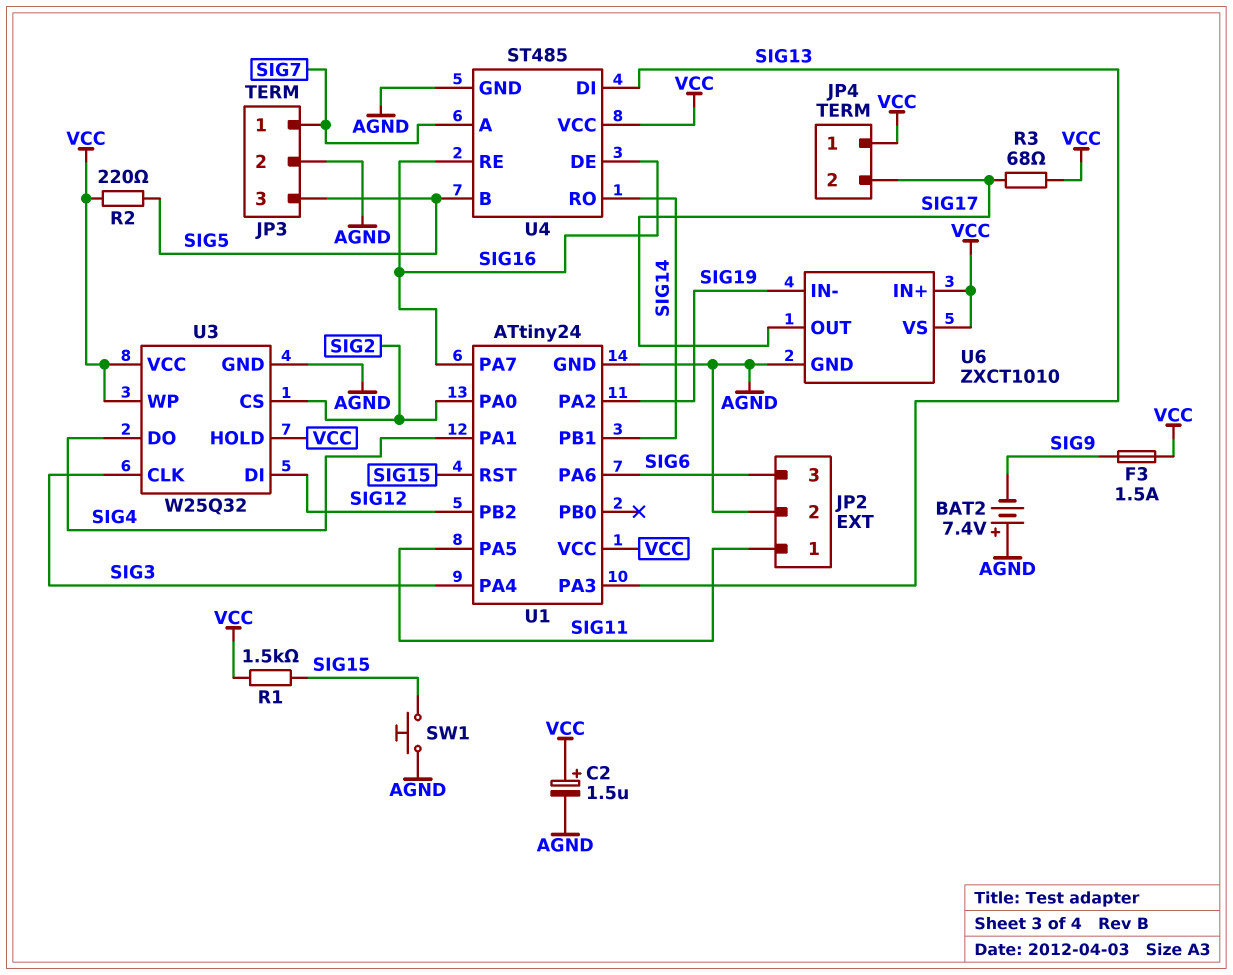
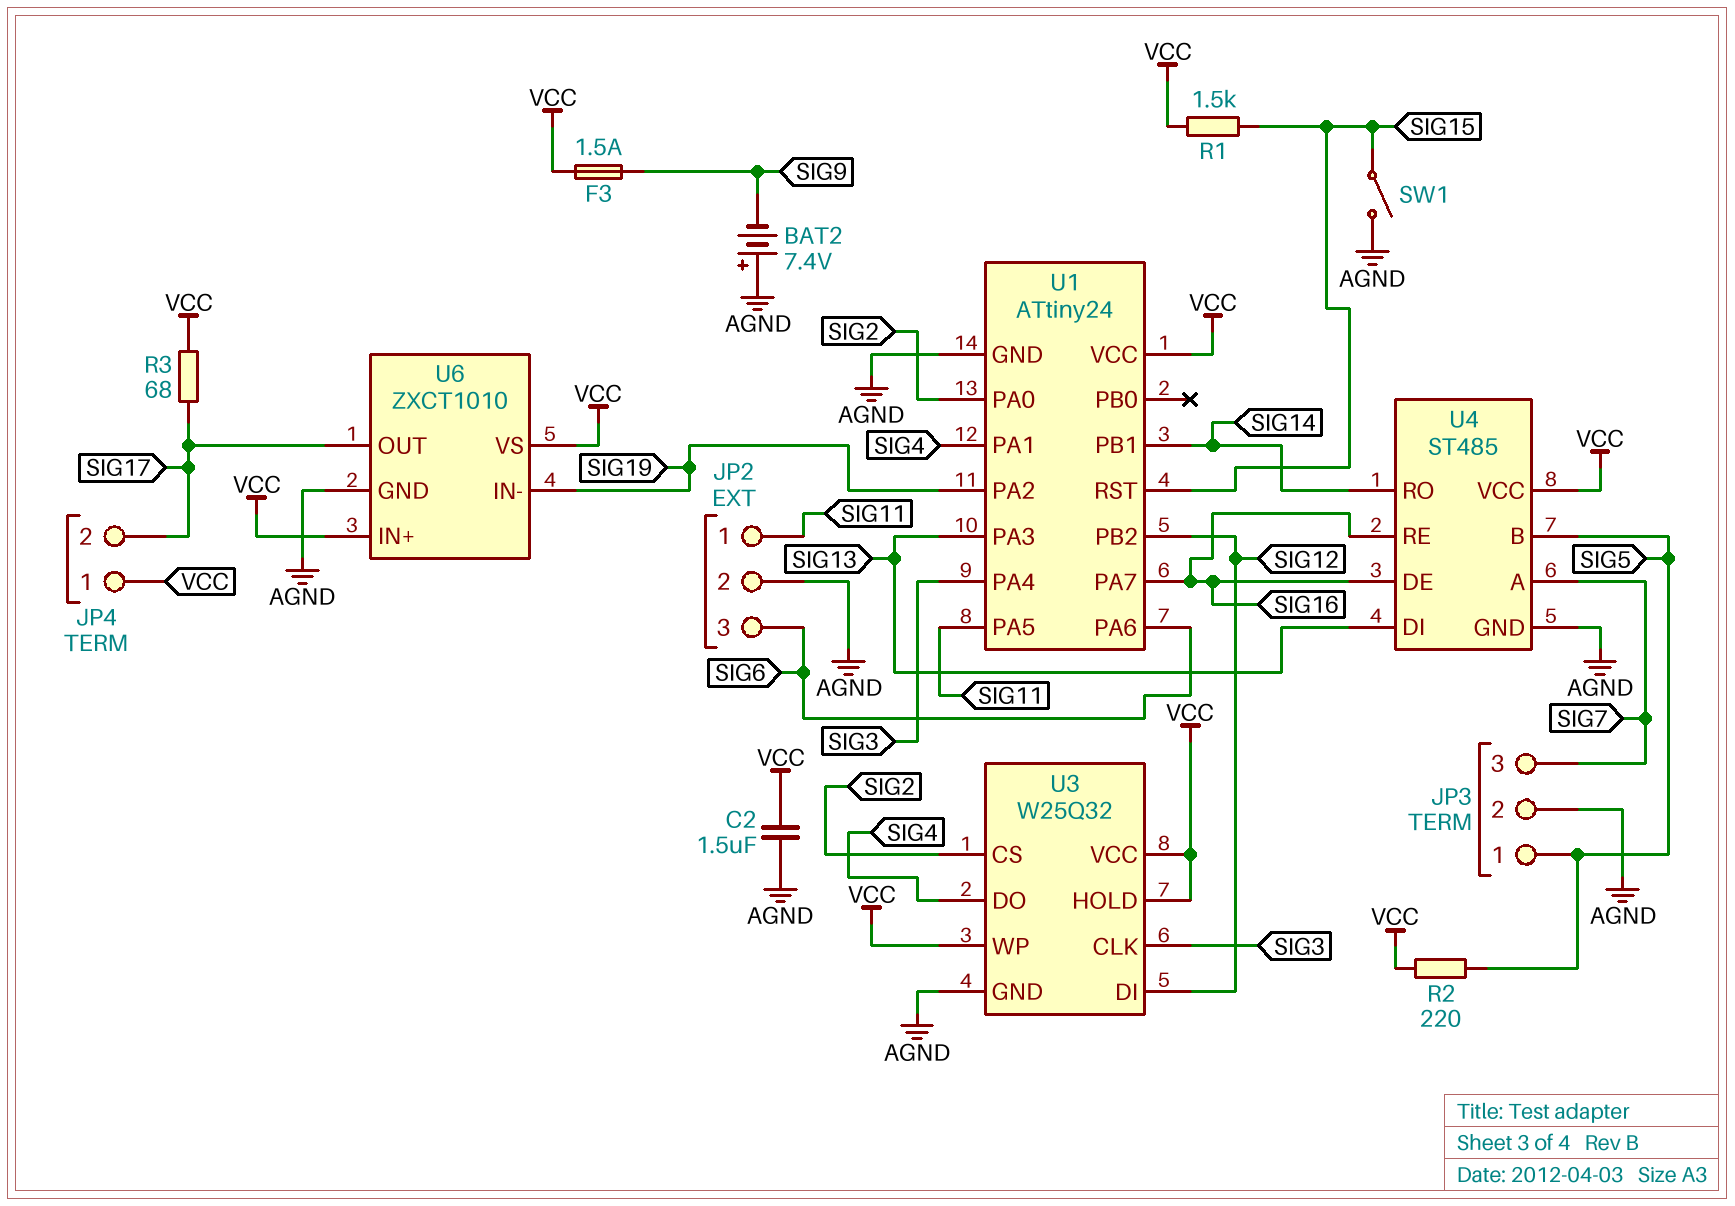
C2: 1.5uF (plus VCC, minus AGND) -> 1.5uF (AGND, VCC)
JP3 pin 1: SIG7 -> SIG5
JP3 pin 3: SIG5 -> SIG7
SW1: button (AGND, SIG15) -> switch (AGND, SIG15)

